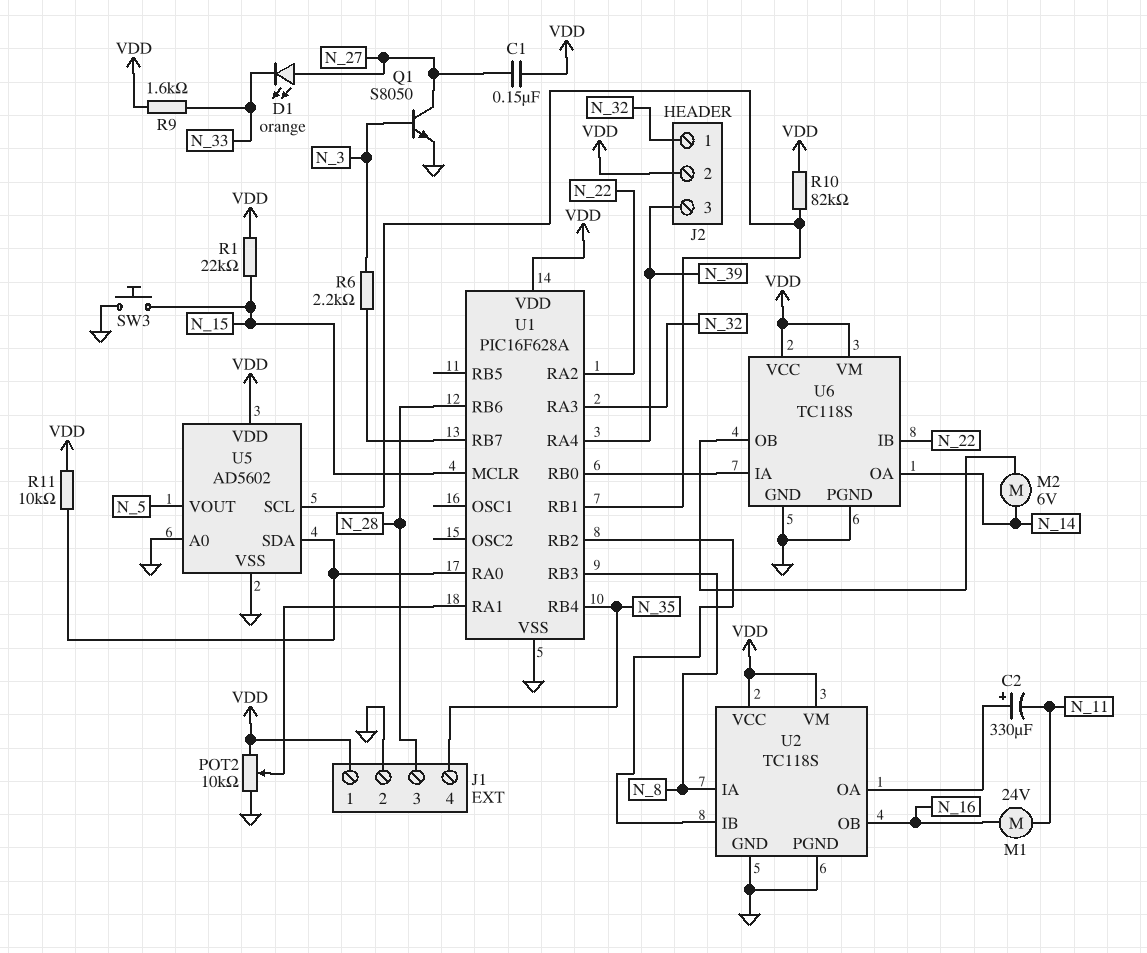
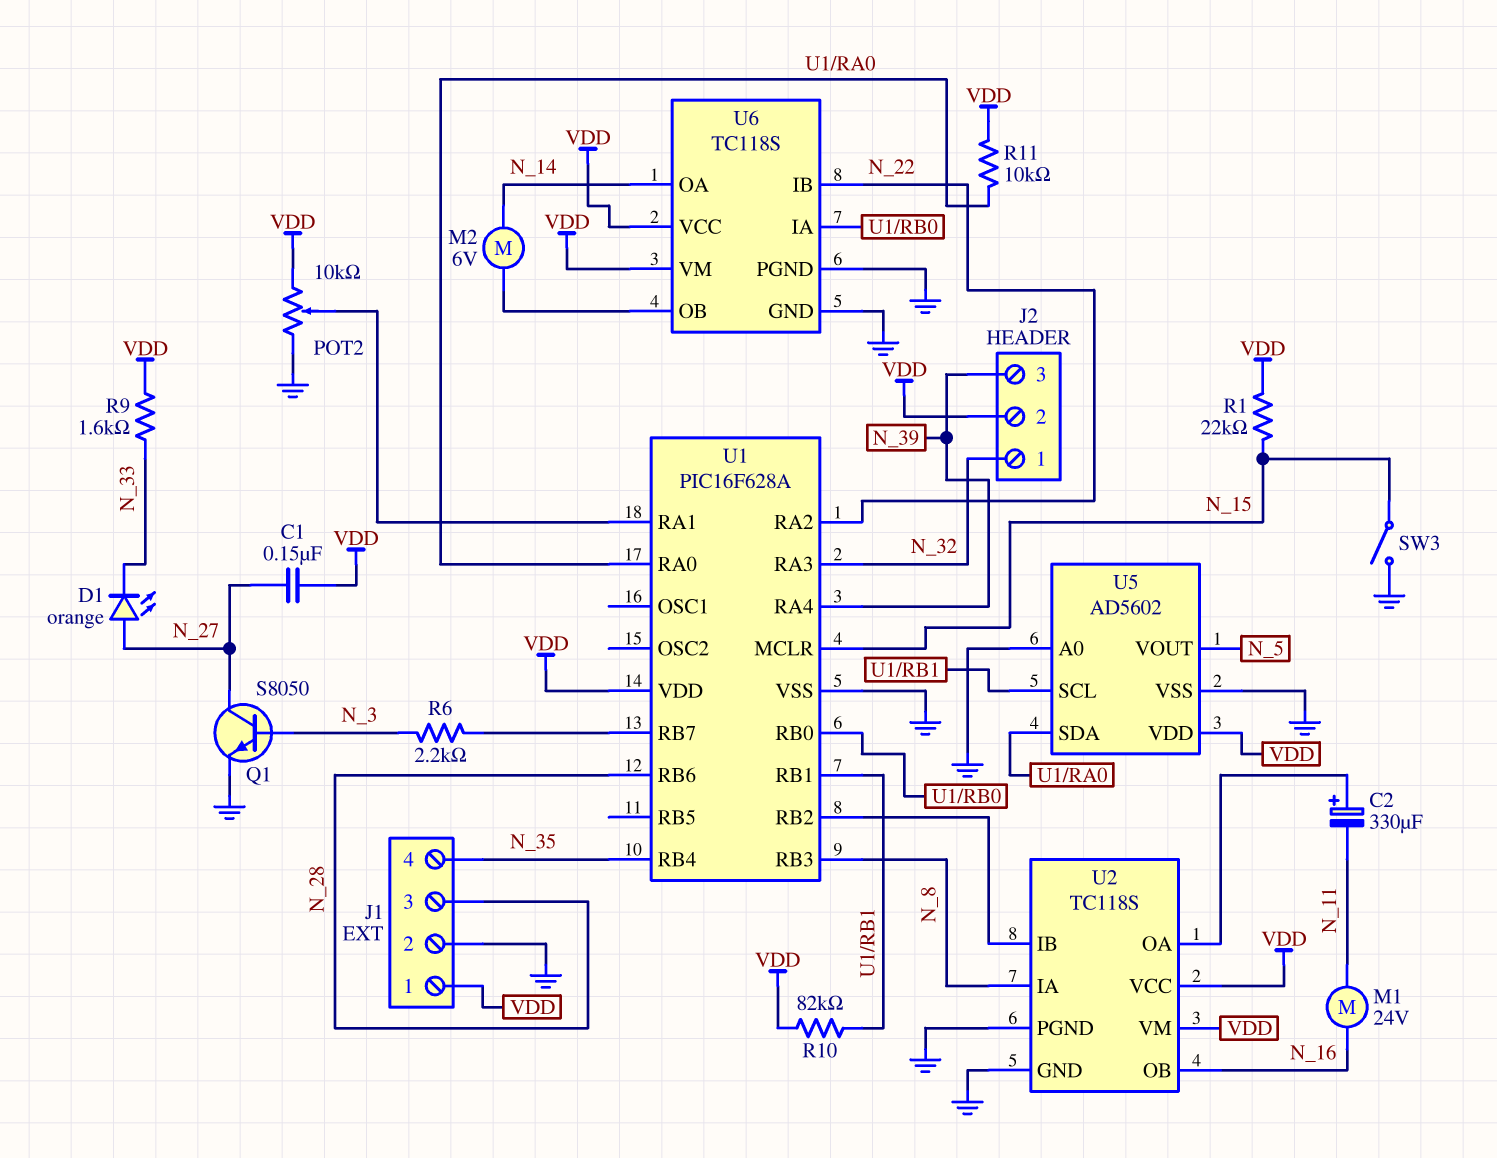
SW3: button (GND, N_15) -> switch (GND, N_15)

